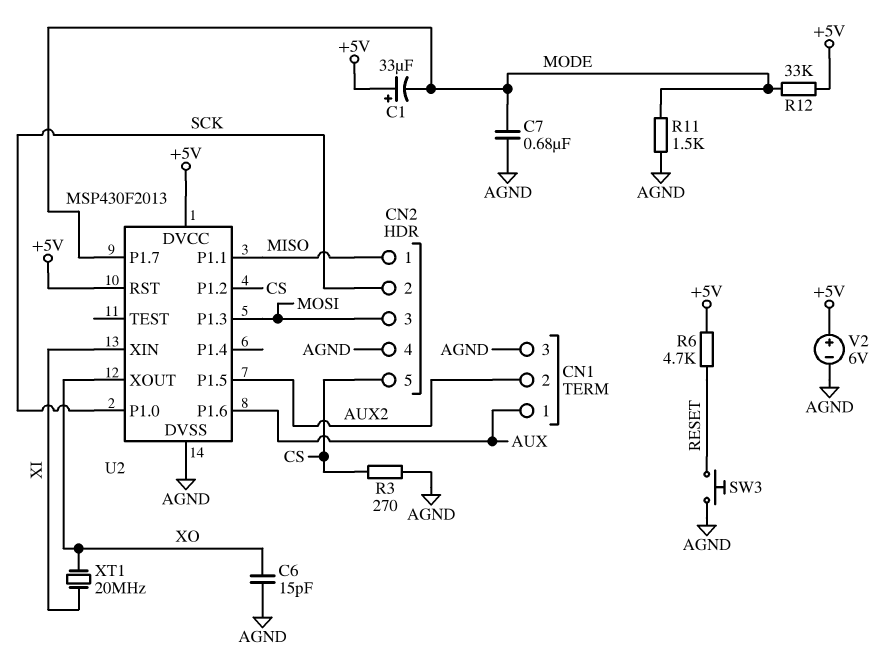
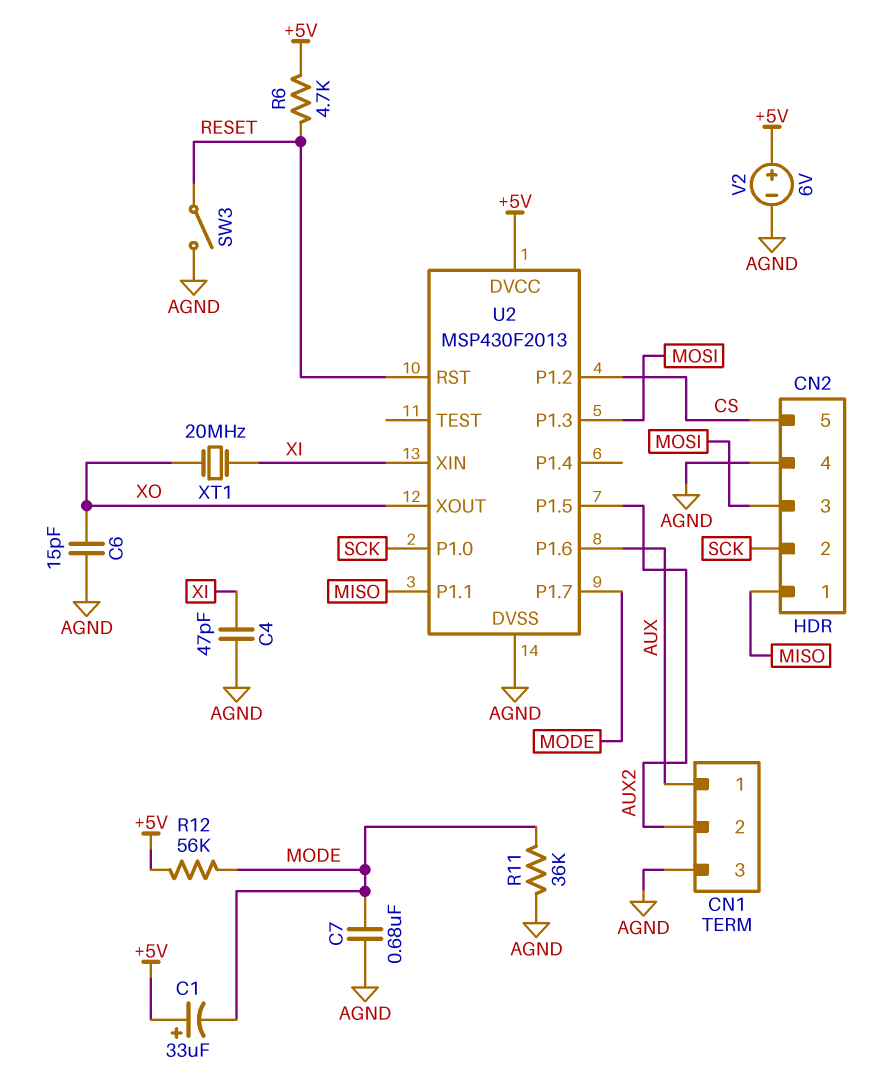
C4: none -> 47pF (AGND, XI)
R3: 270 (AGND, CS) -> none
R11: 1.5k (AGND, MODE) -> 36k (AGND, MODE)
R12: 33k (+5V, MODE) -> 56k (+5V, MODE)
SW3: button (AGND, RESET) -> switch (AGND, RESET)
U2 pin RST: +5V -> RESET

